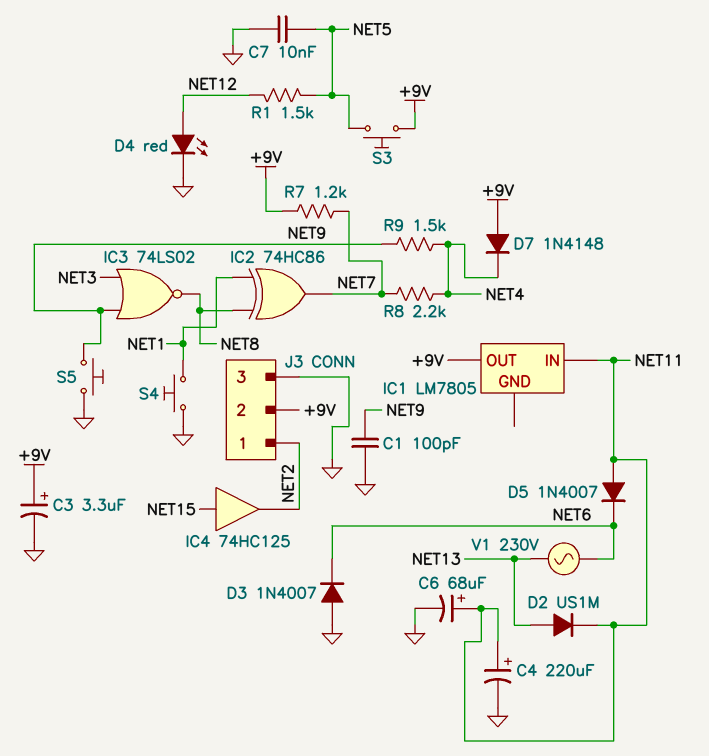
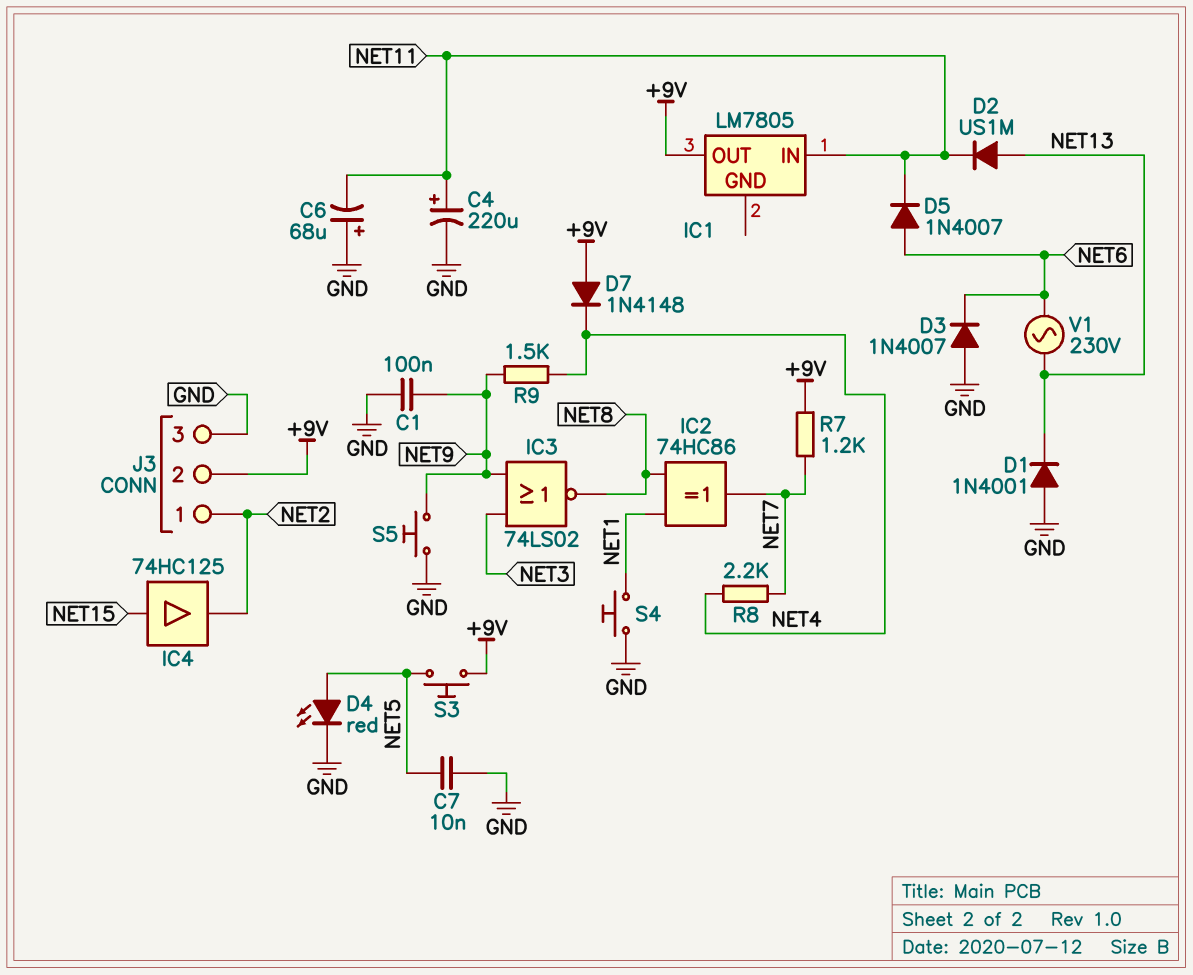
C1: 100pF (GND, NET9) -> 100nF (GND, NET9)
C3: 3.3uF (plus +9V, minus GND) -> none
C6: 68uF (plus NET11, minus GND) -> 68uF (plus GND, minus NET11)
D1: none -> diode 1N4001 (A GND, K NET13)
D4: LED red (A NET12, K GND) -> LED red (A NET5, K GND)
D5: diode 1N4007 (A NET11, K NET6) -> diode 1N4007 (A NET6, K NET11)
R1: 1.5k (NET5, NET12) -> none

